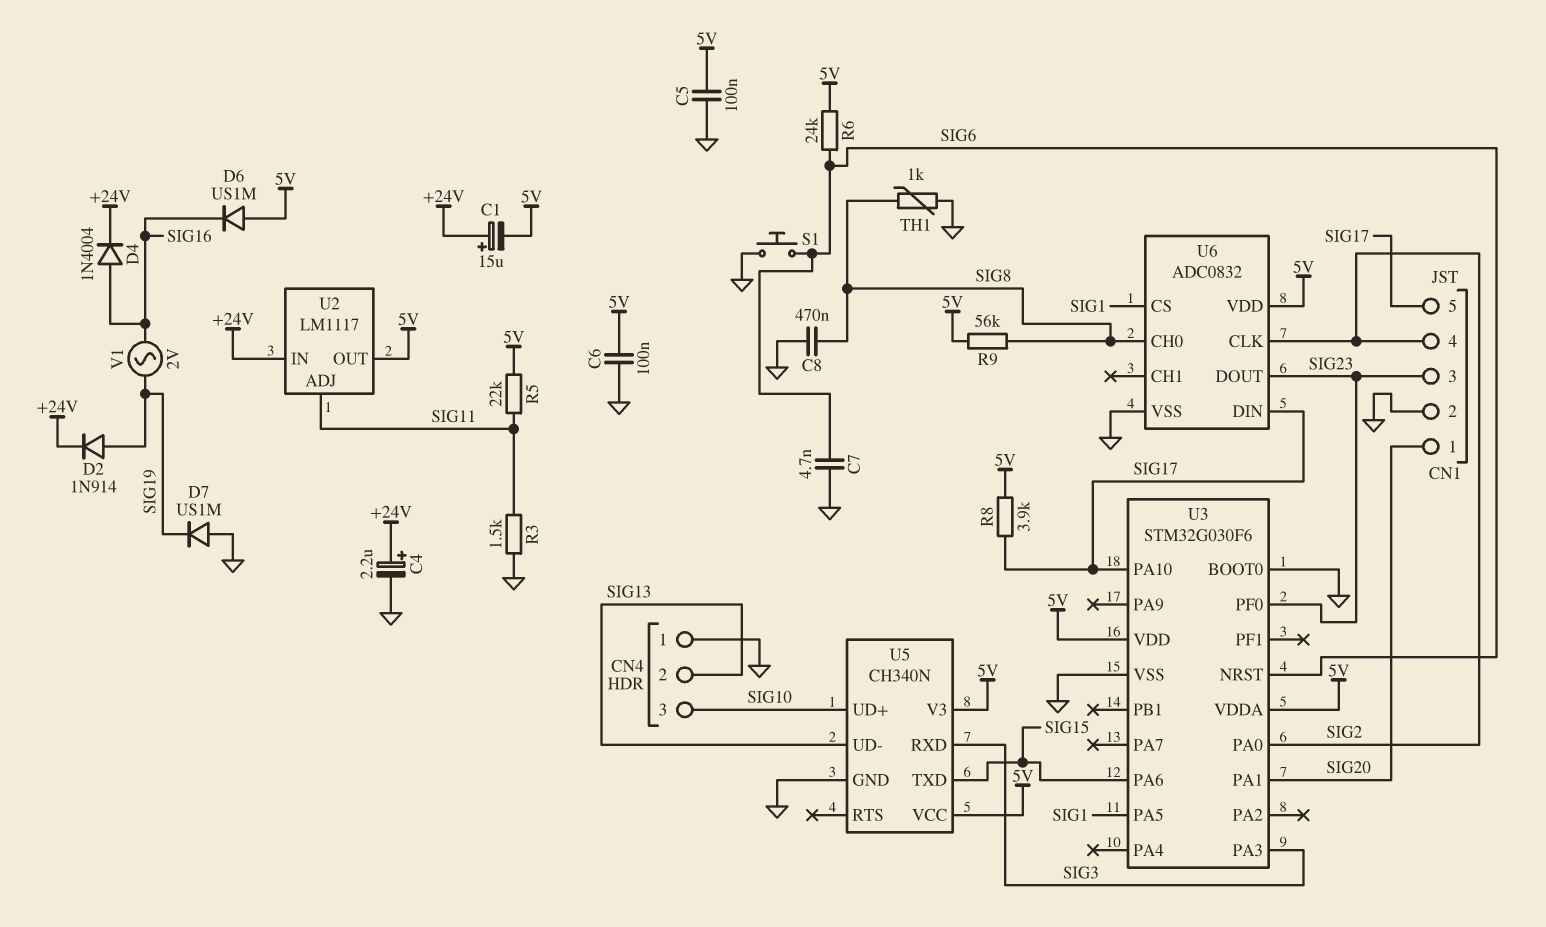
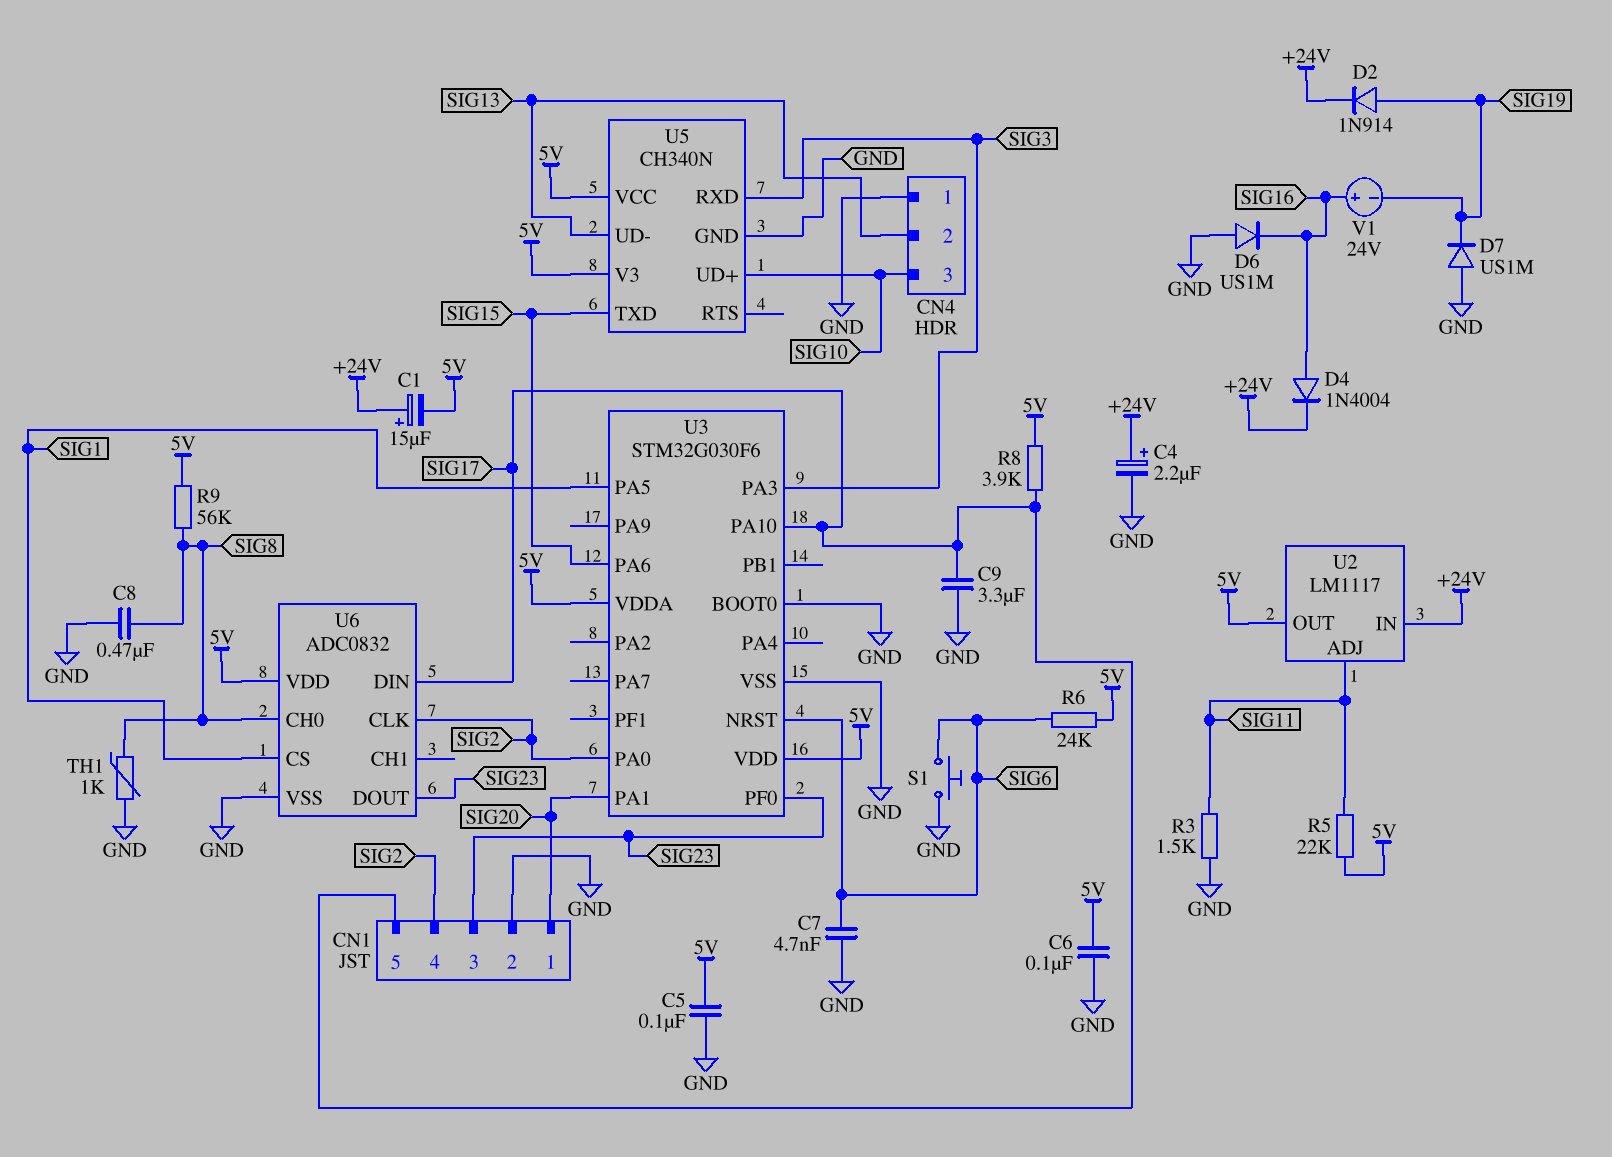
C9: none -> 3.3uF (GND, SIG17)
D6: diode US1M (A 5V, K SIG16) -> diode US1M (A GND, K SIG16)
V1: AC 2V (SIG16, SIG19) -> 24V (plus SIG16, minus SIG19)

